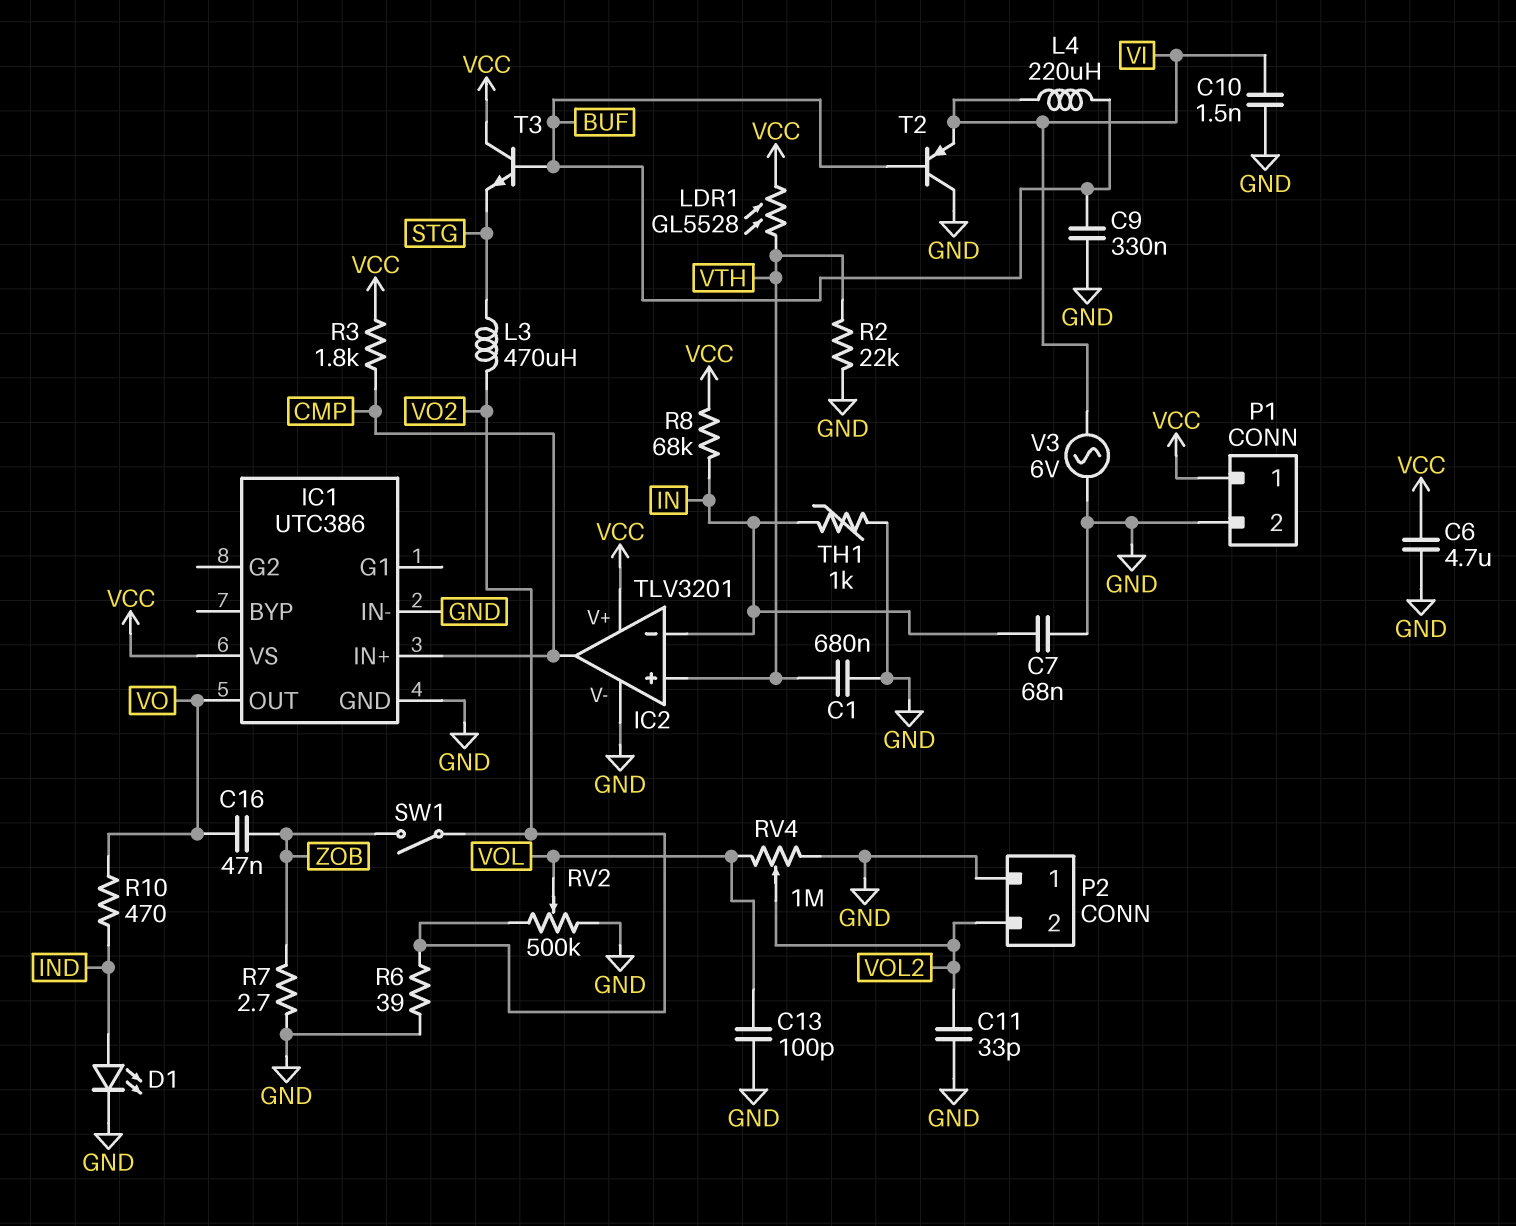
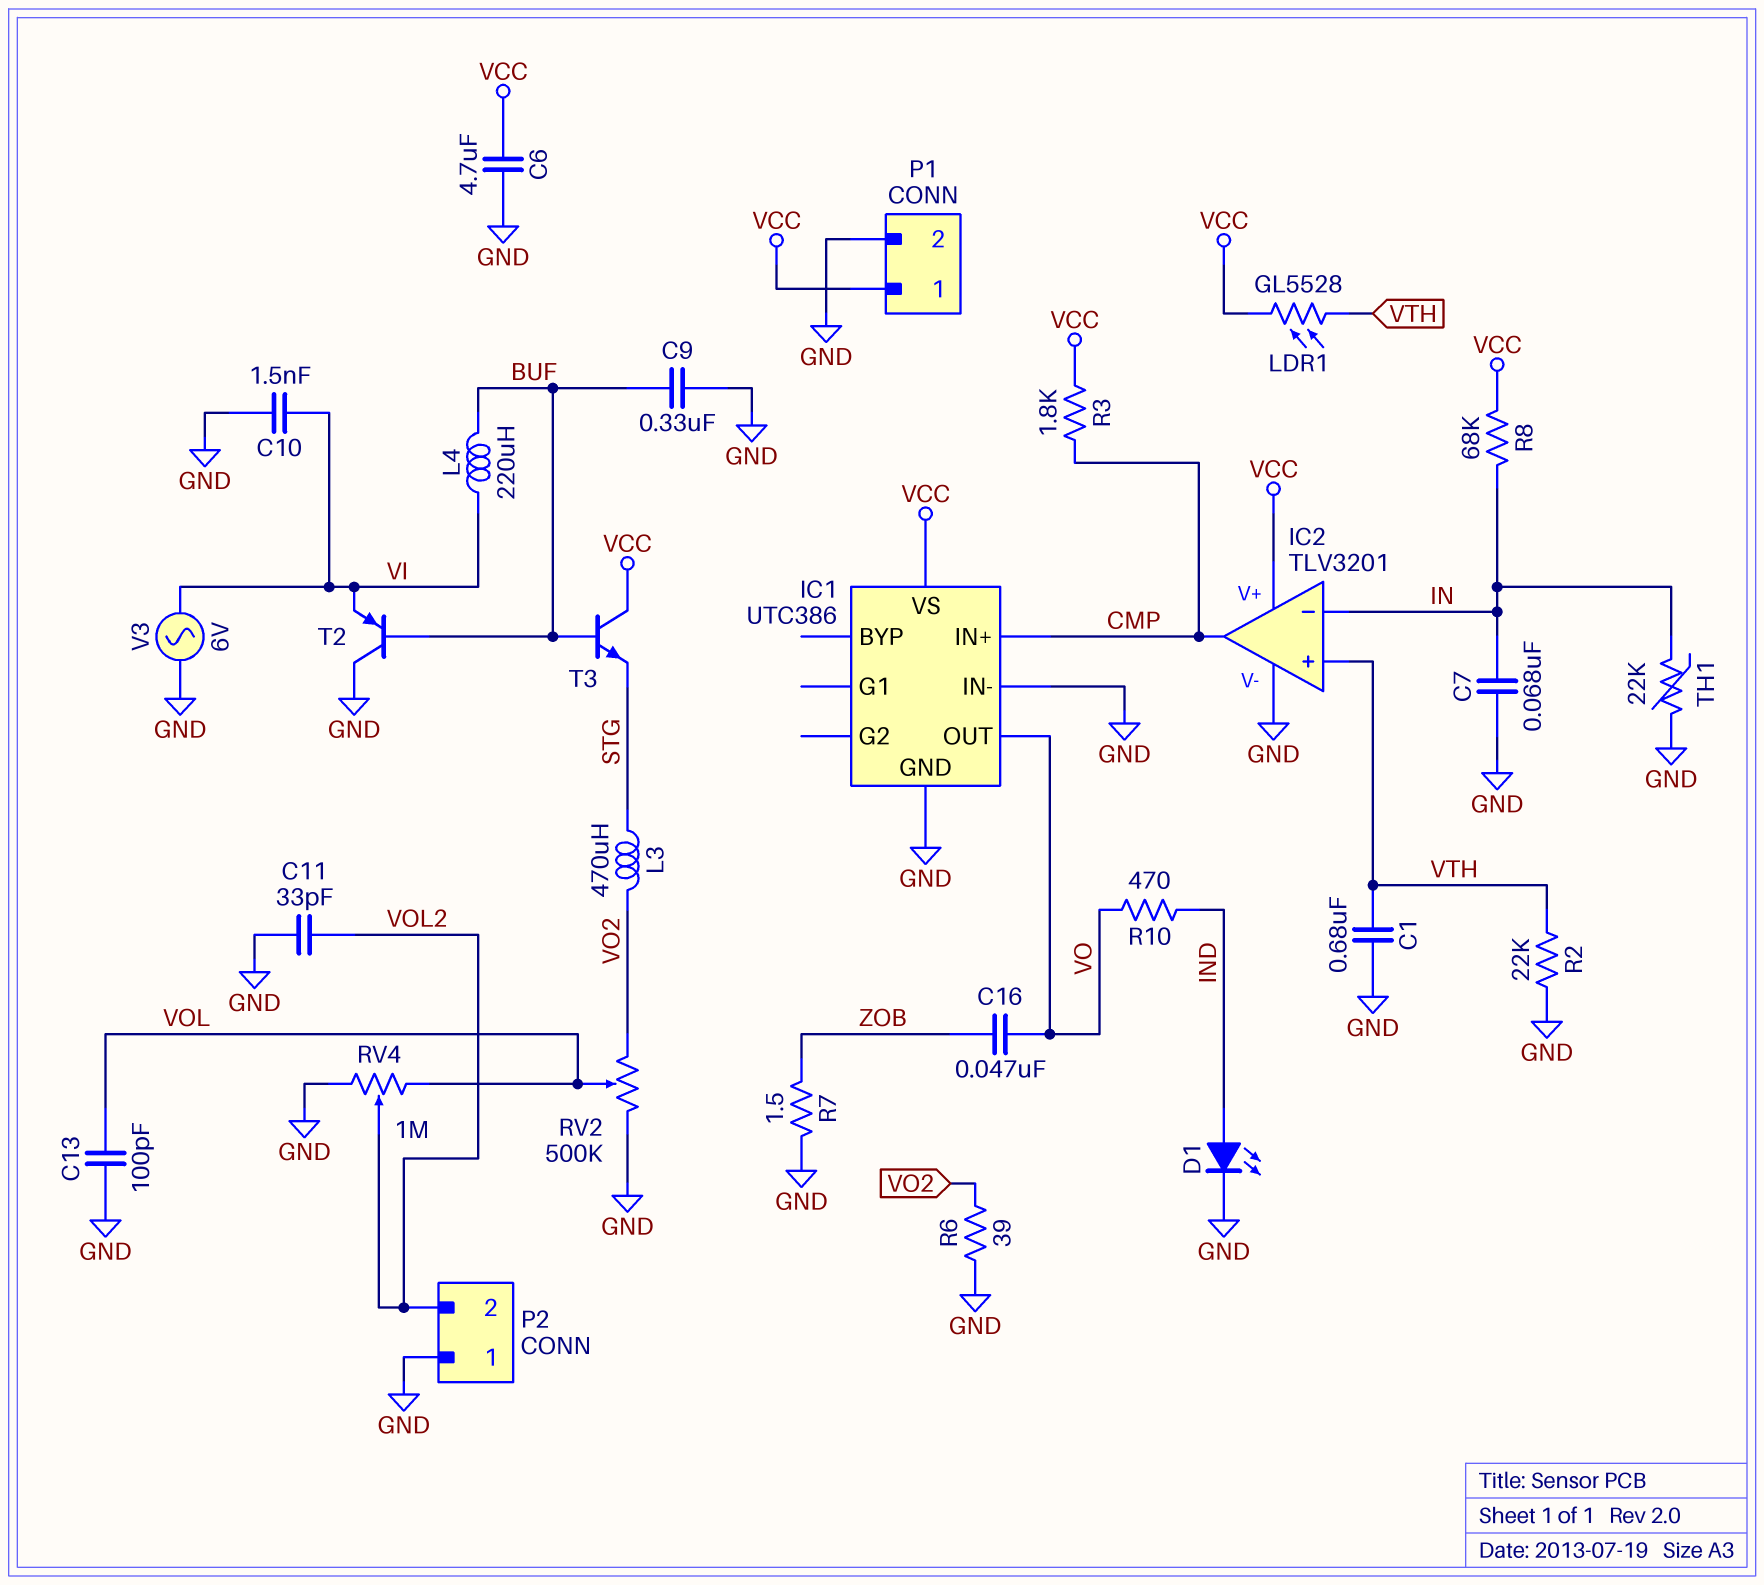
R7: 2.7 (GND, ZOB) -> 1.5 (GND, ZOB)
SW1: switch (VO2, ZOB) -> none
TH1: 1k (GND, IN) -> 22k (GND, IN)

